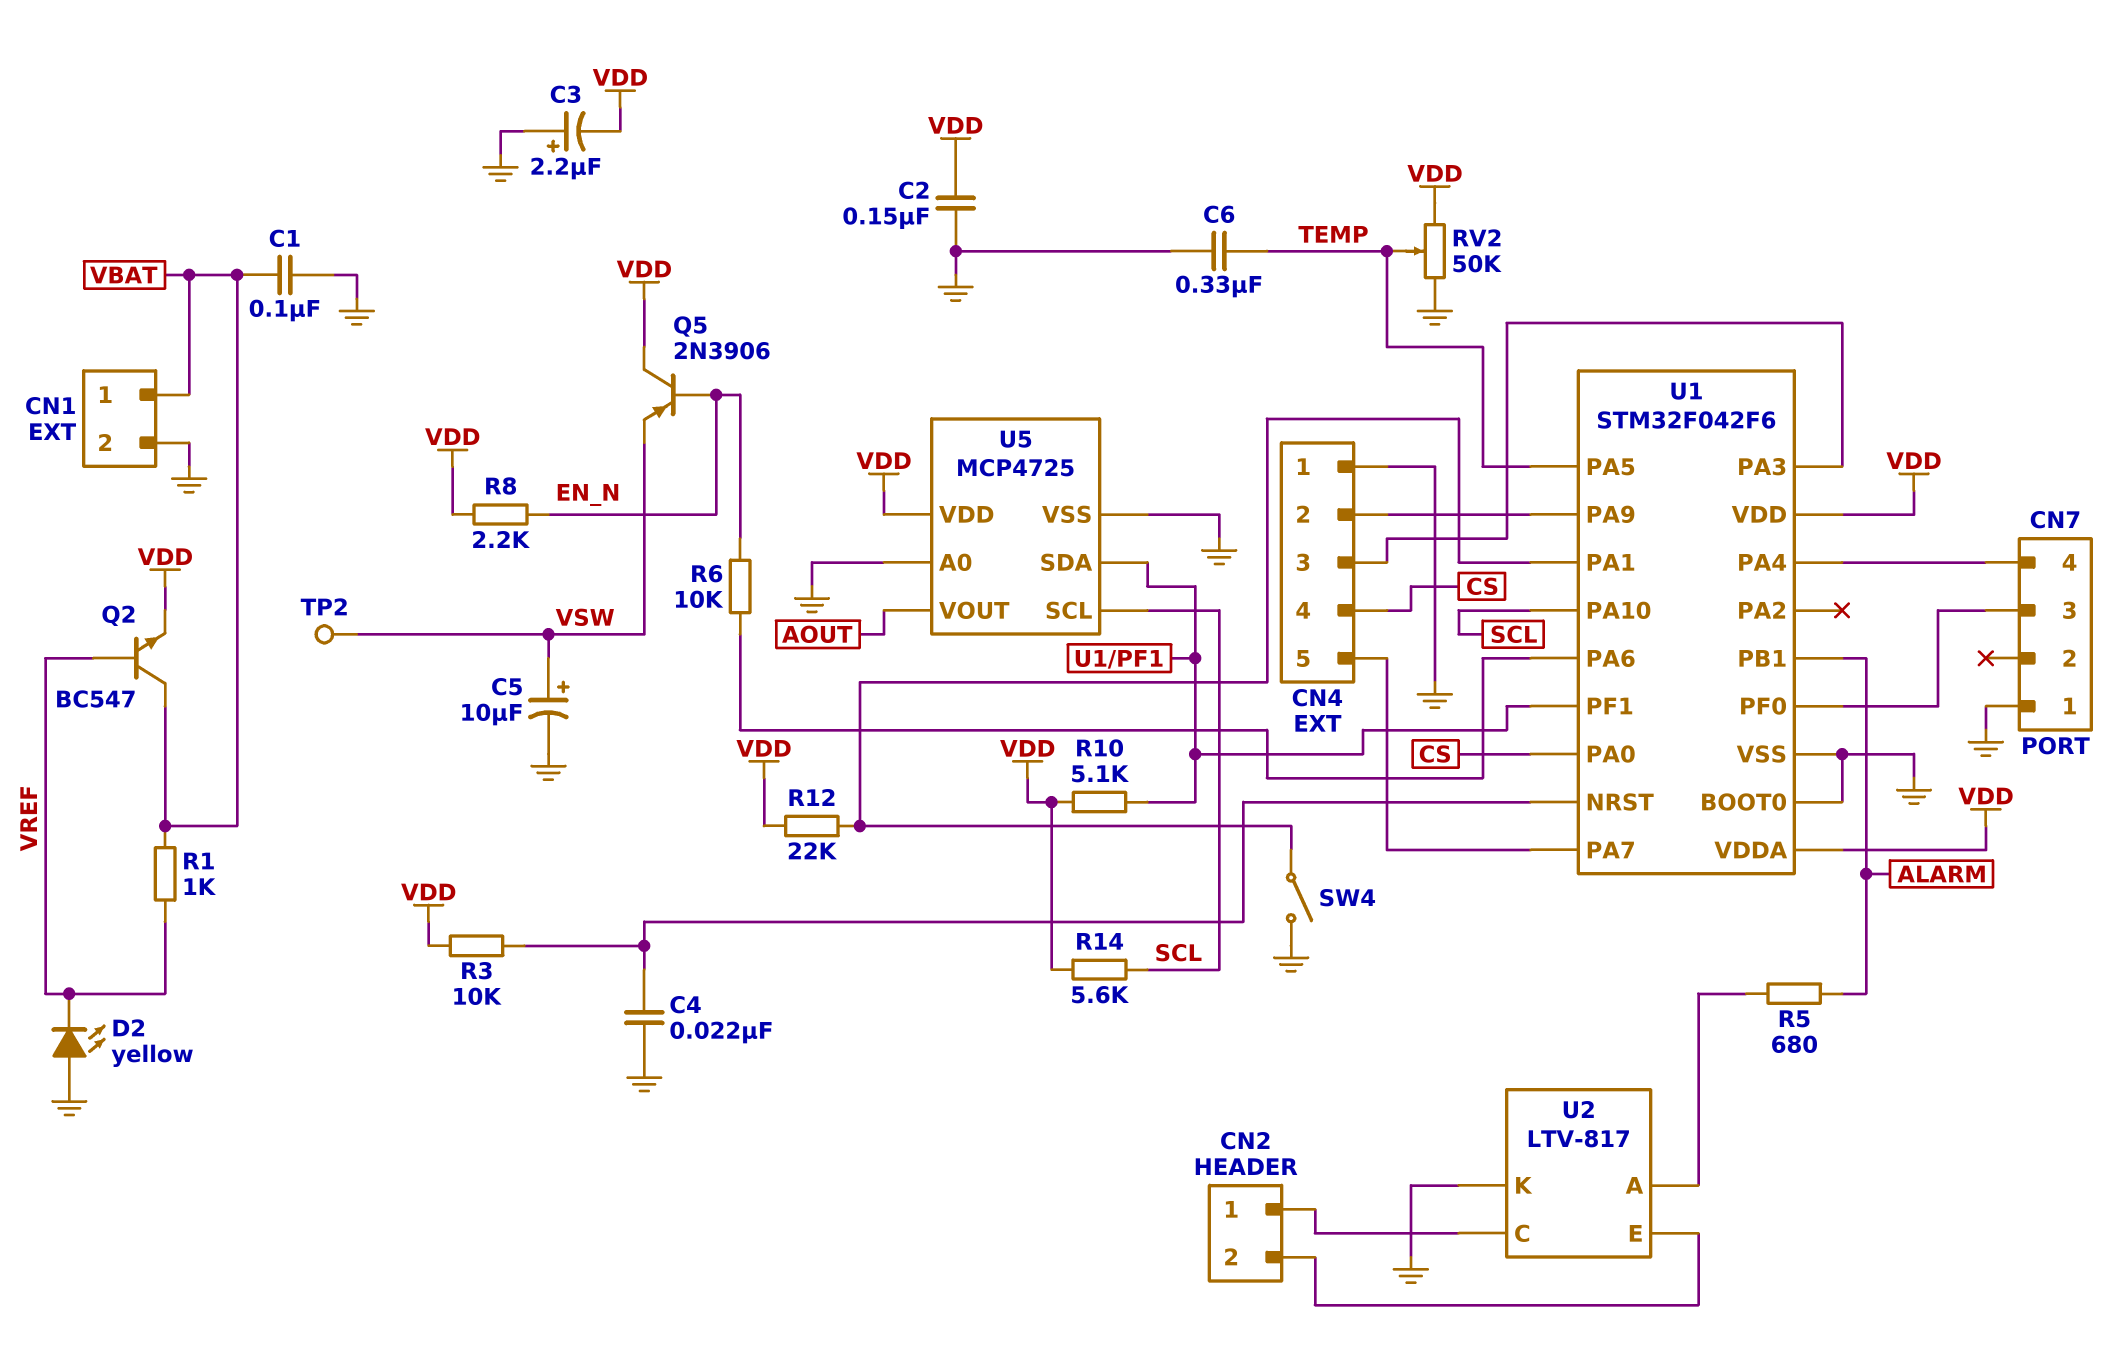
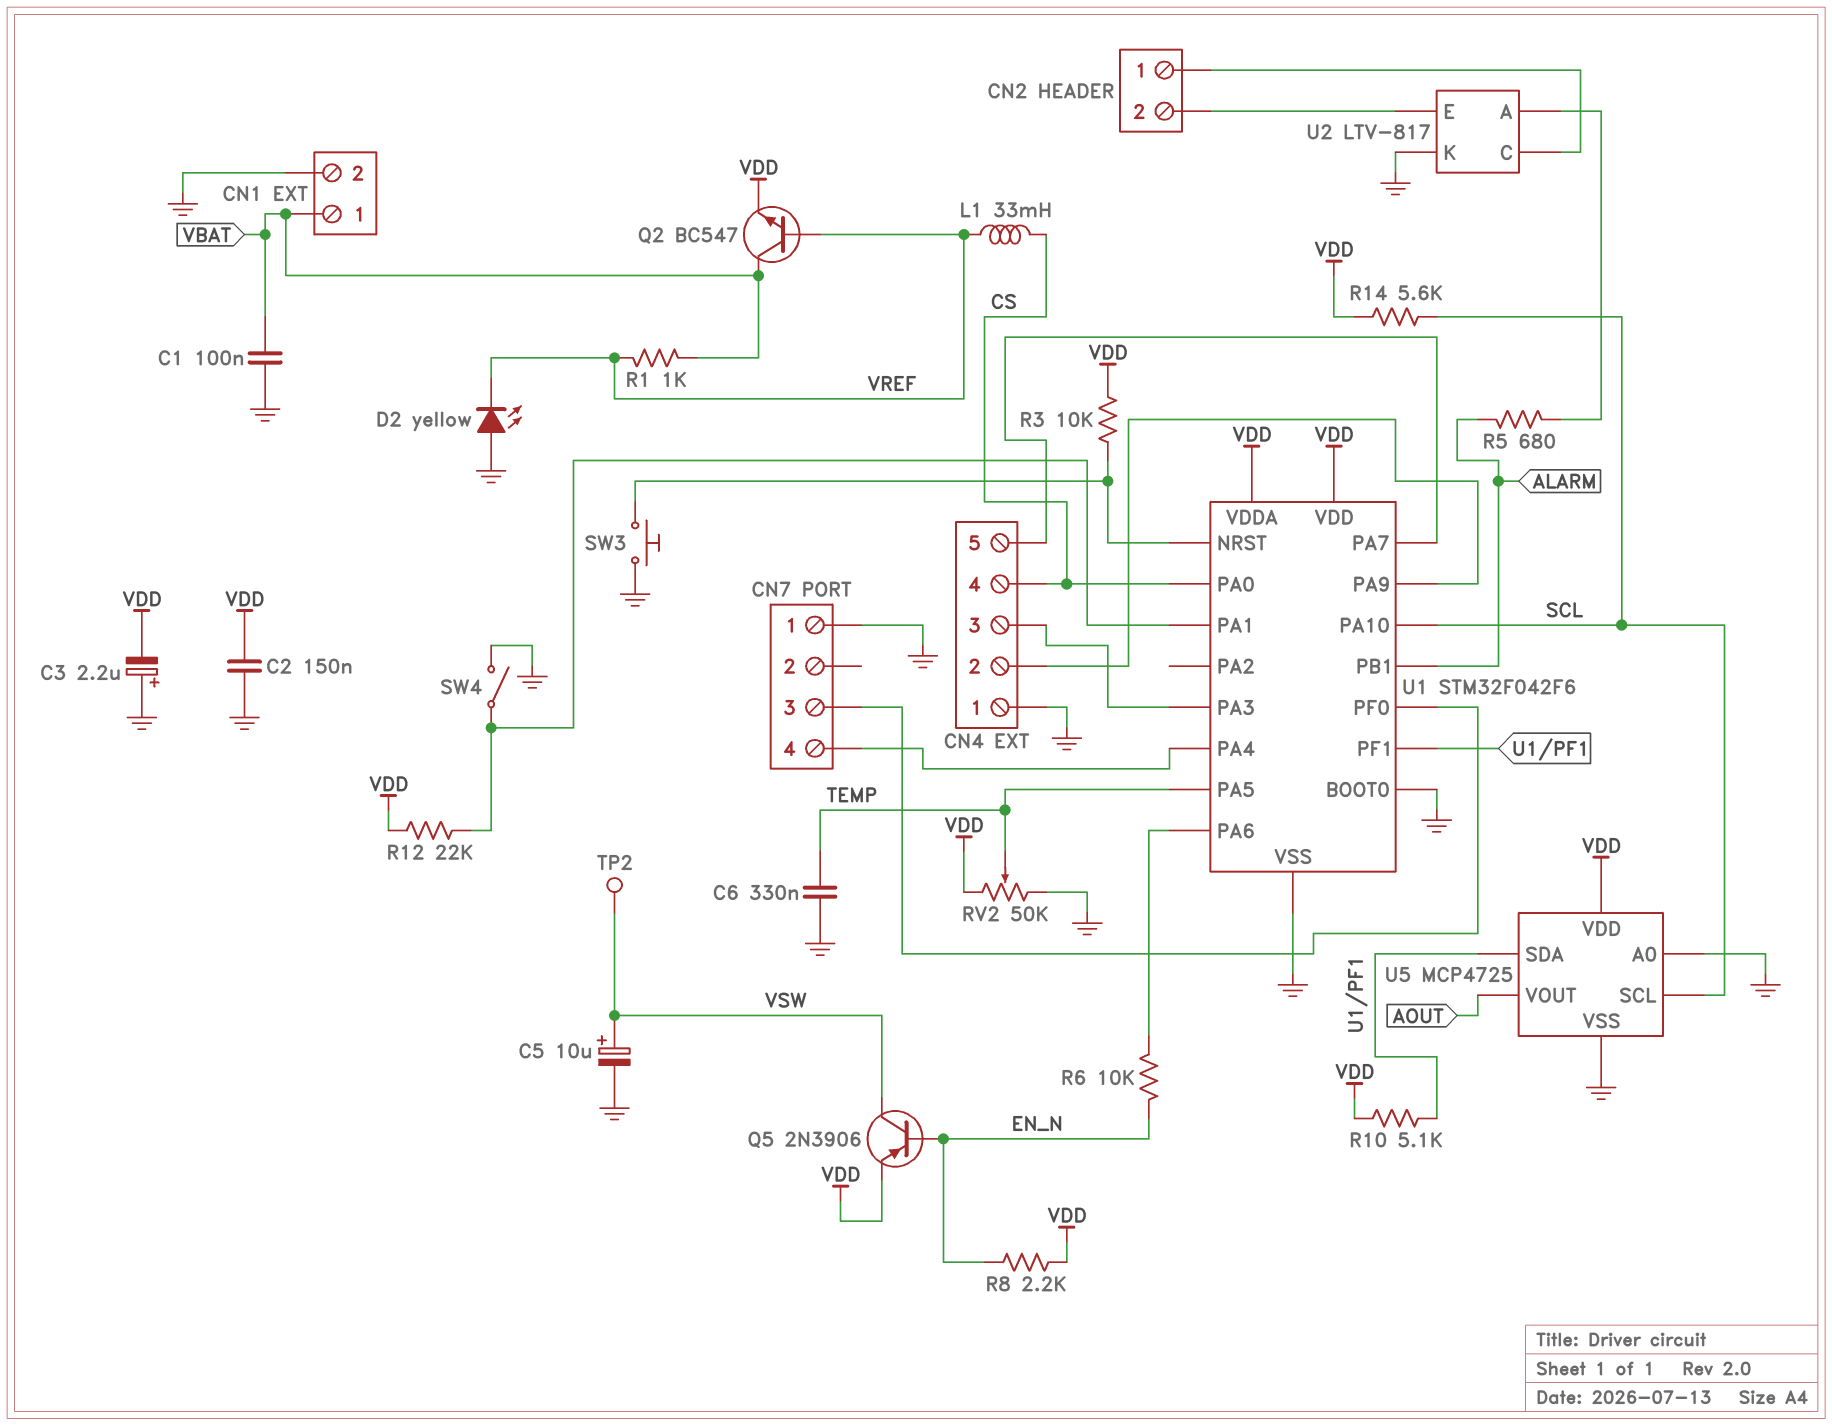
C4: 22nF (GND, U1/NRST) -> none
L1: none -> 33mH (CS, VREF)
Q5: PNP 2N3906 (B EN_N, C VDD, E VSW) -> PNP 2N3906 (B EN_N, C VSW, E VDD)
SW3: none -> button (GND, U1/NRST)

